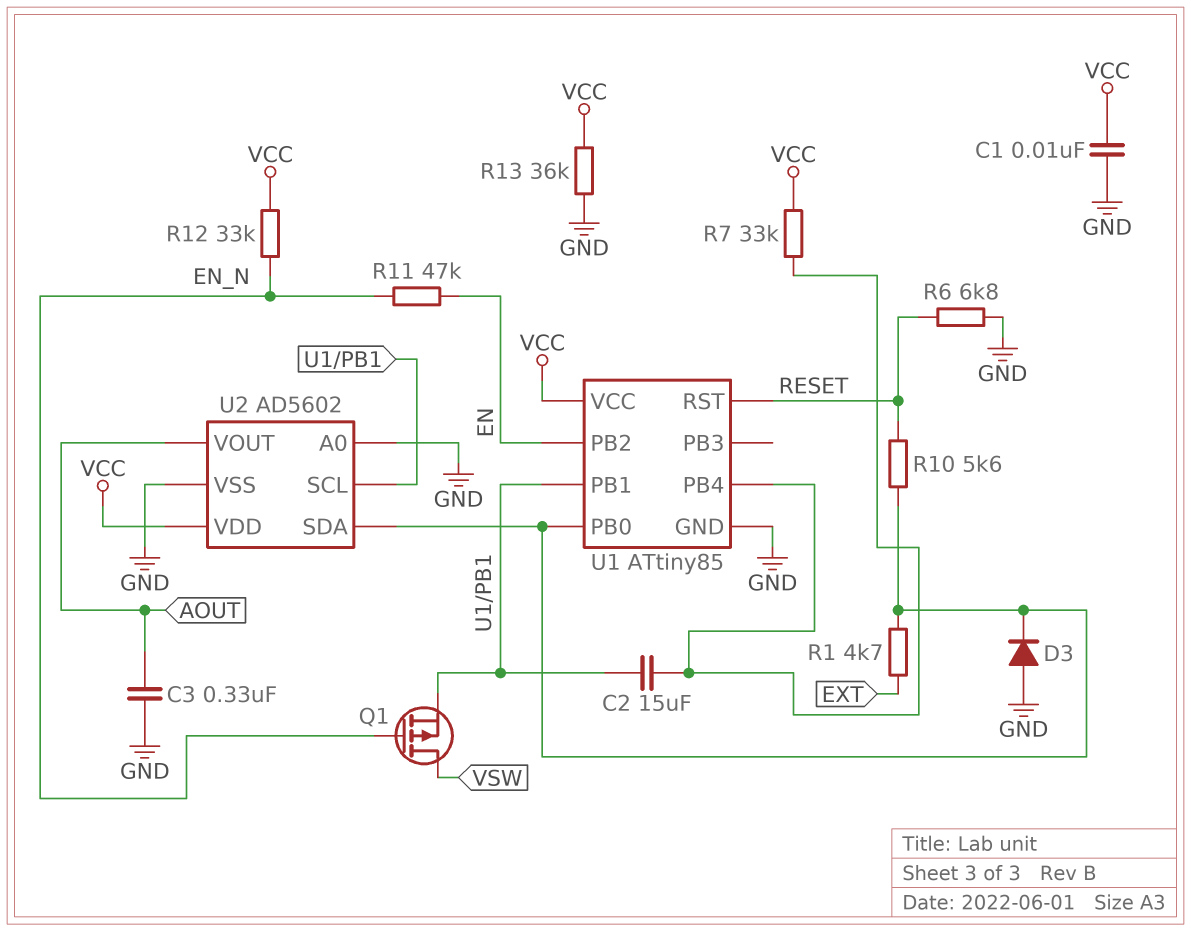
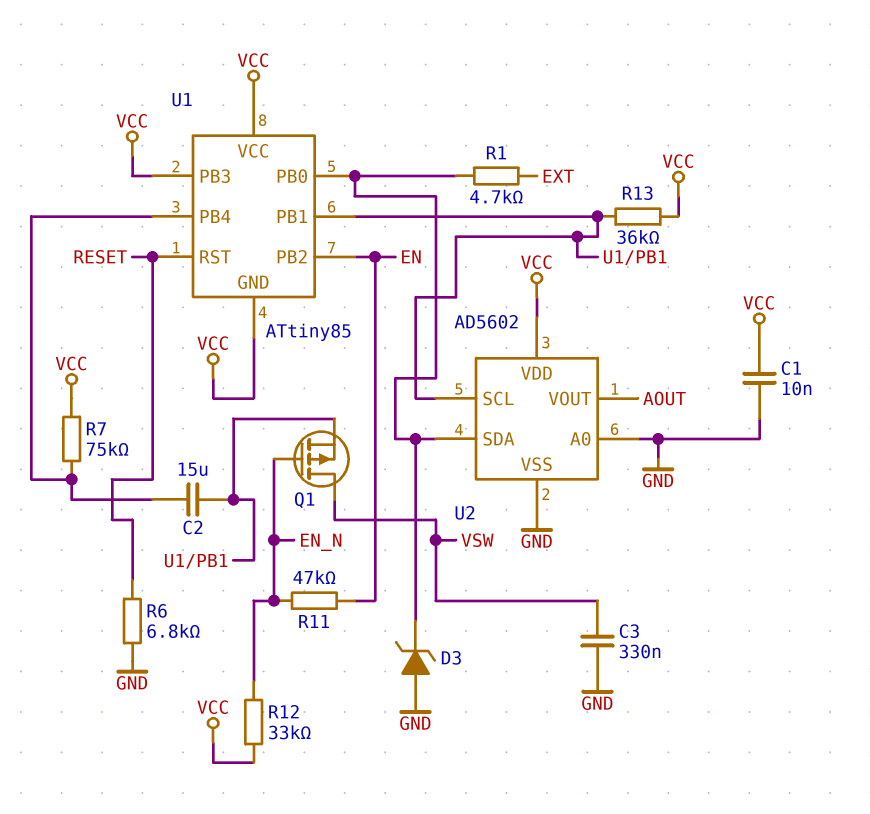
C3: 330nF (AOUT, GND) -> 330nF (GND, VSW)
D3: diode (A GND, K U1/PB0) -> zener (A GND, K U1/PB0)
R7: 33k (U1/PB4, VCC) -> 75k (U1/PB4, VCC)
R10: 5.6k (RESET, U1/PB0) -> none
R13: 36k (GND, VCC) -> 36k (U1/PB1, VCC)
U1 pin GND: GND -> VCC
U1 pin PB3: none -> VCC

